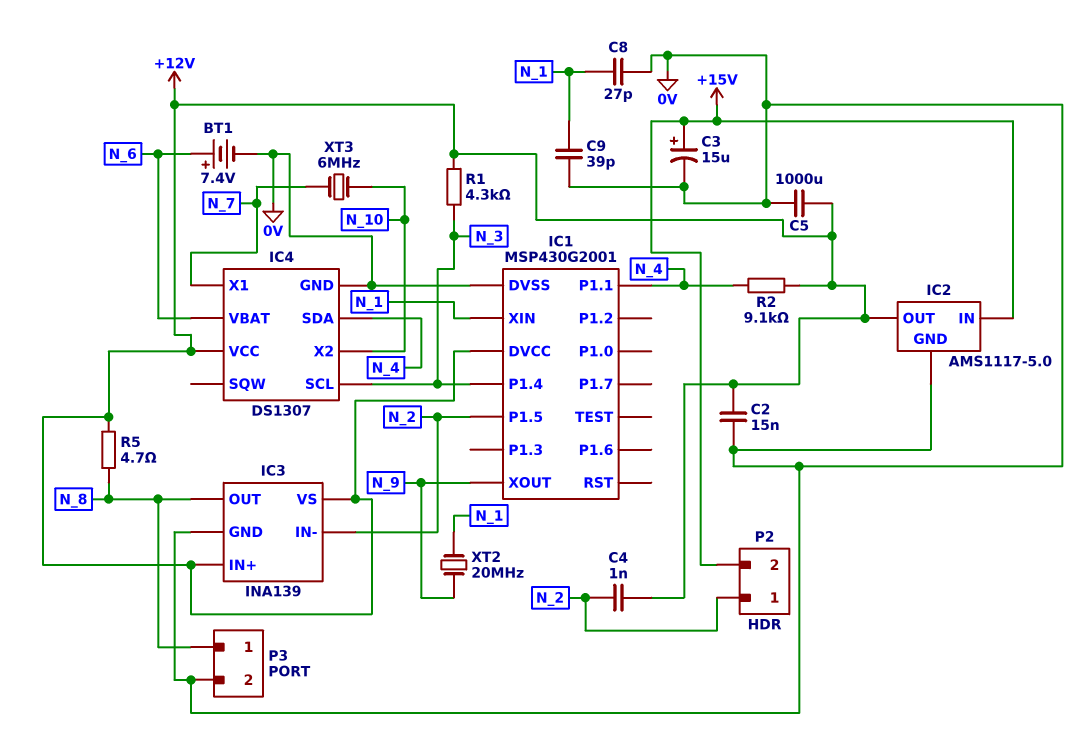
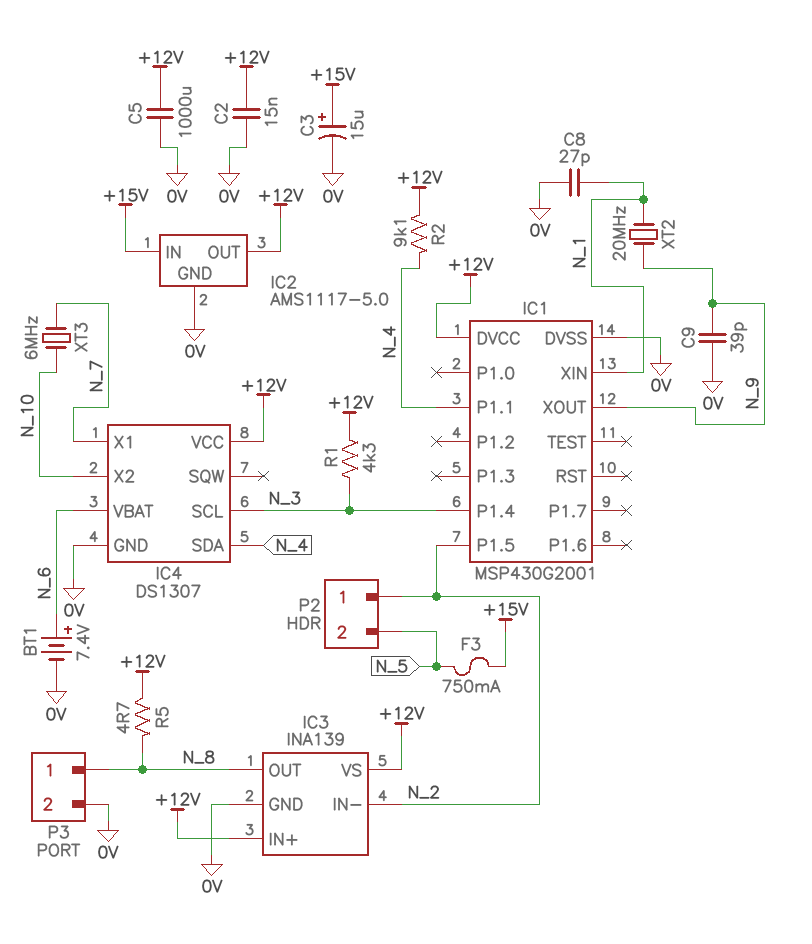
C4: 1nF (+12V, N_2) -> none
C9: 39pF (0V, N_1) -> 39pF (0V, N_9)
F3: none -> 750mA (+15V, N_5)
P2 pin 2: +15V -> N_5

